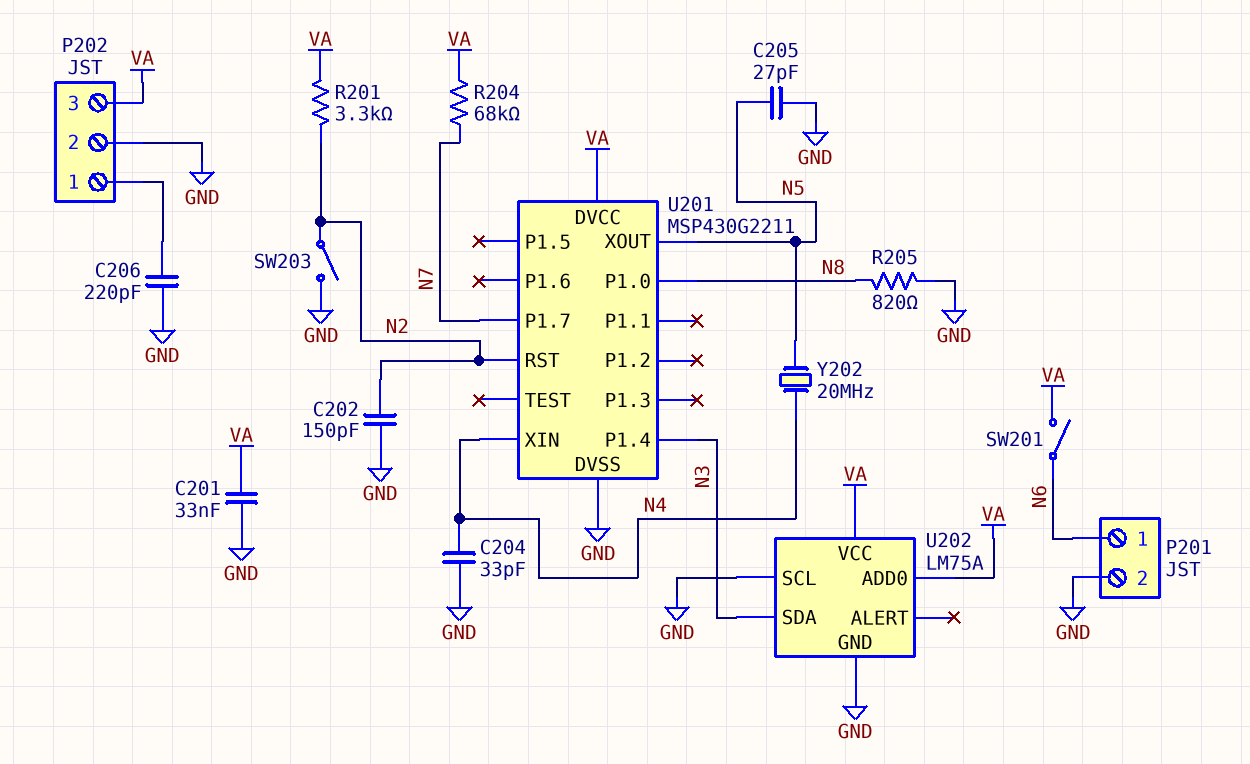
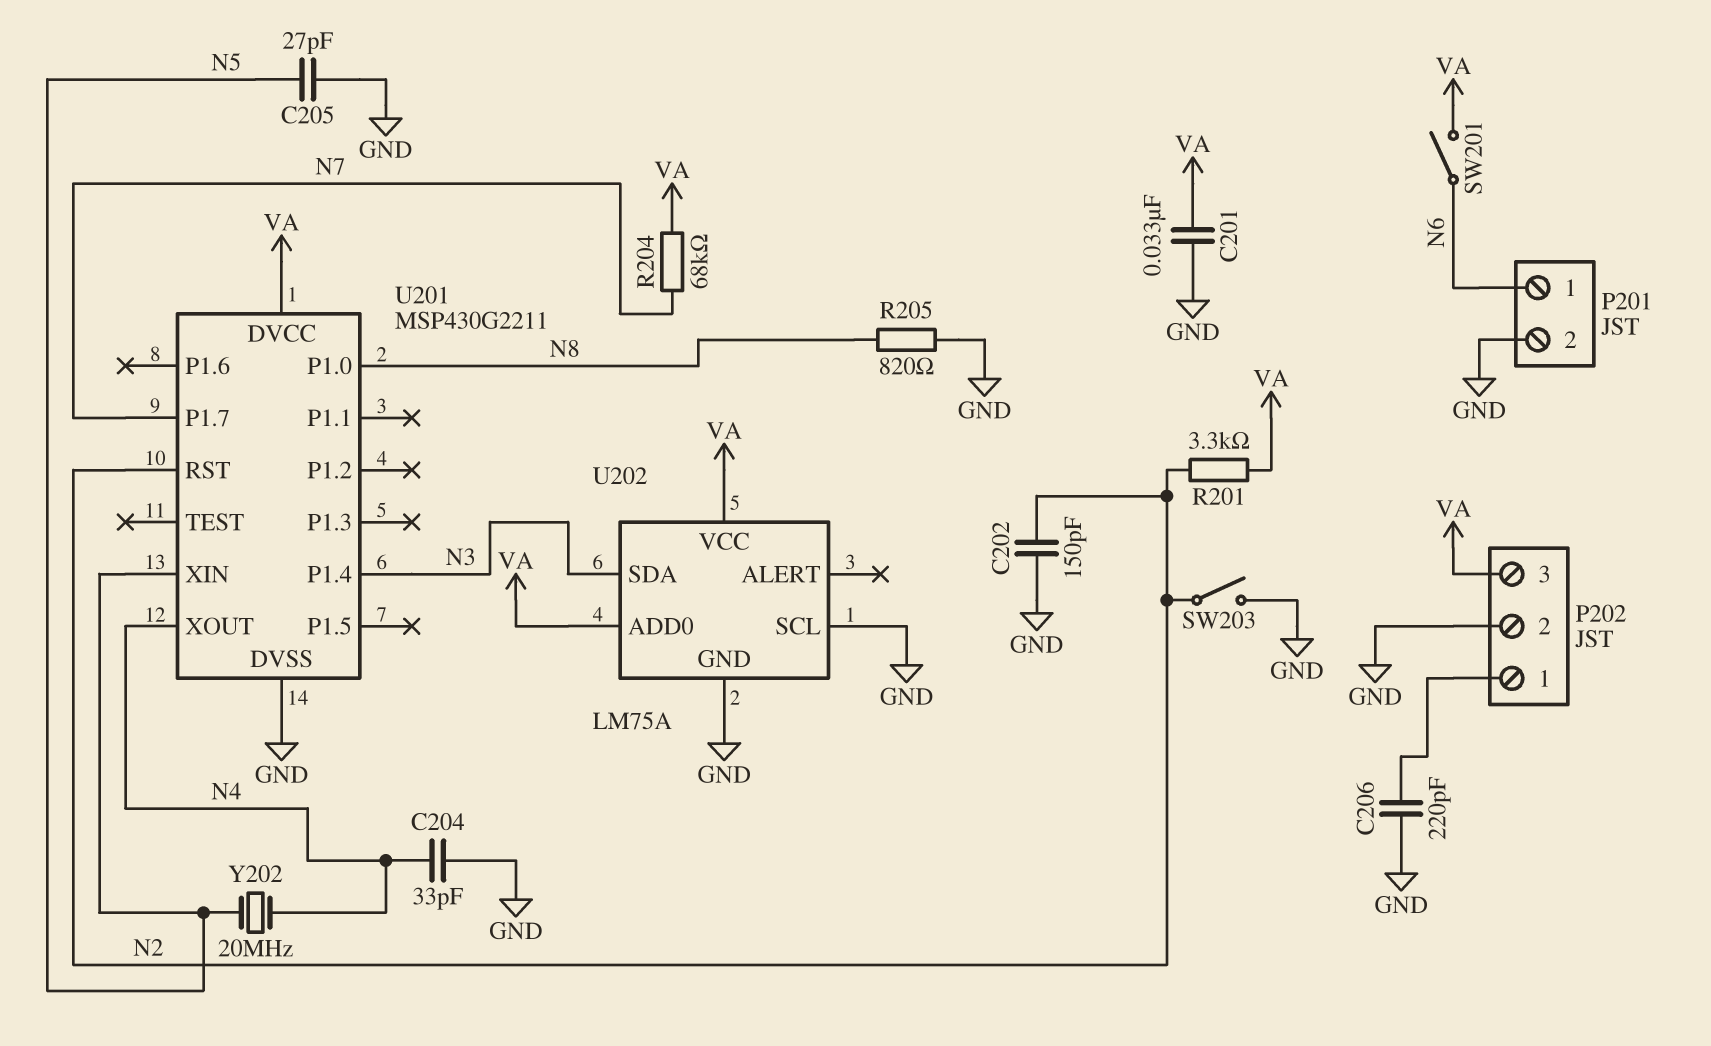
U201 pin XIN: N4 -> N5
U201 pin XOUT: N5 -> N4

